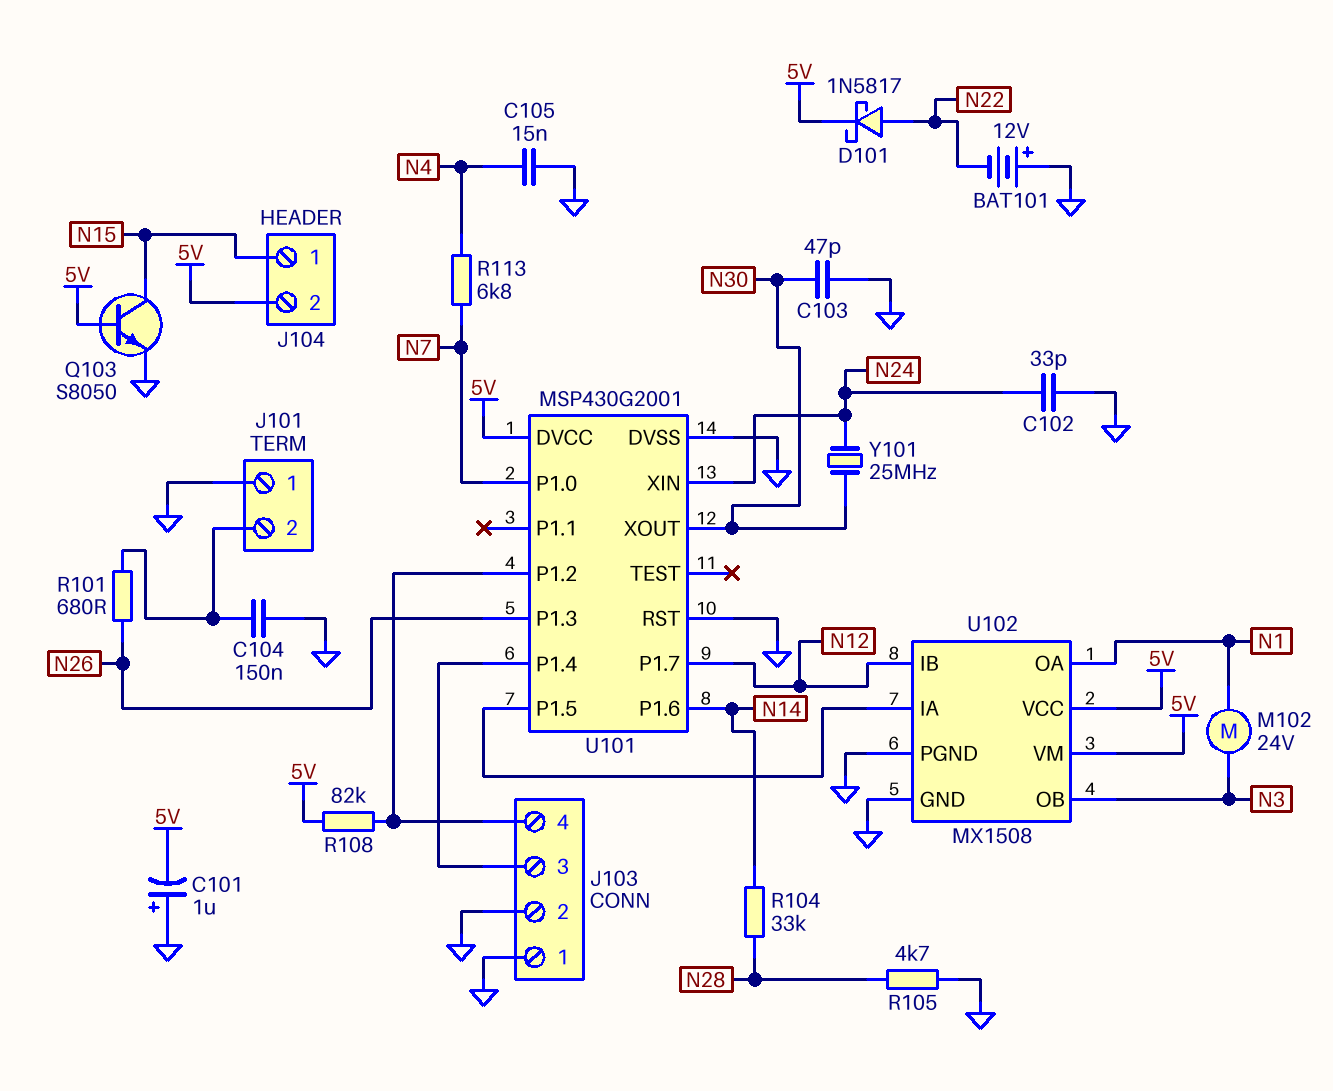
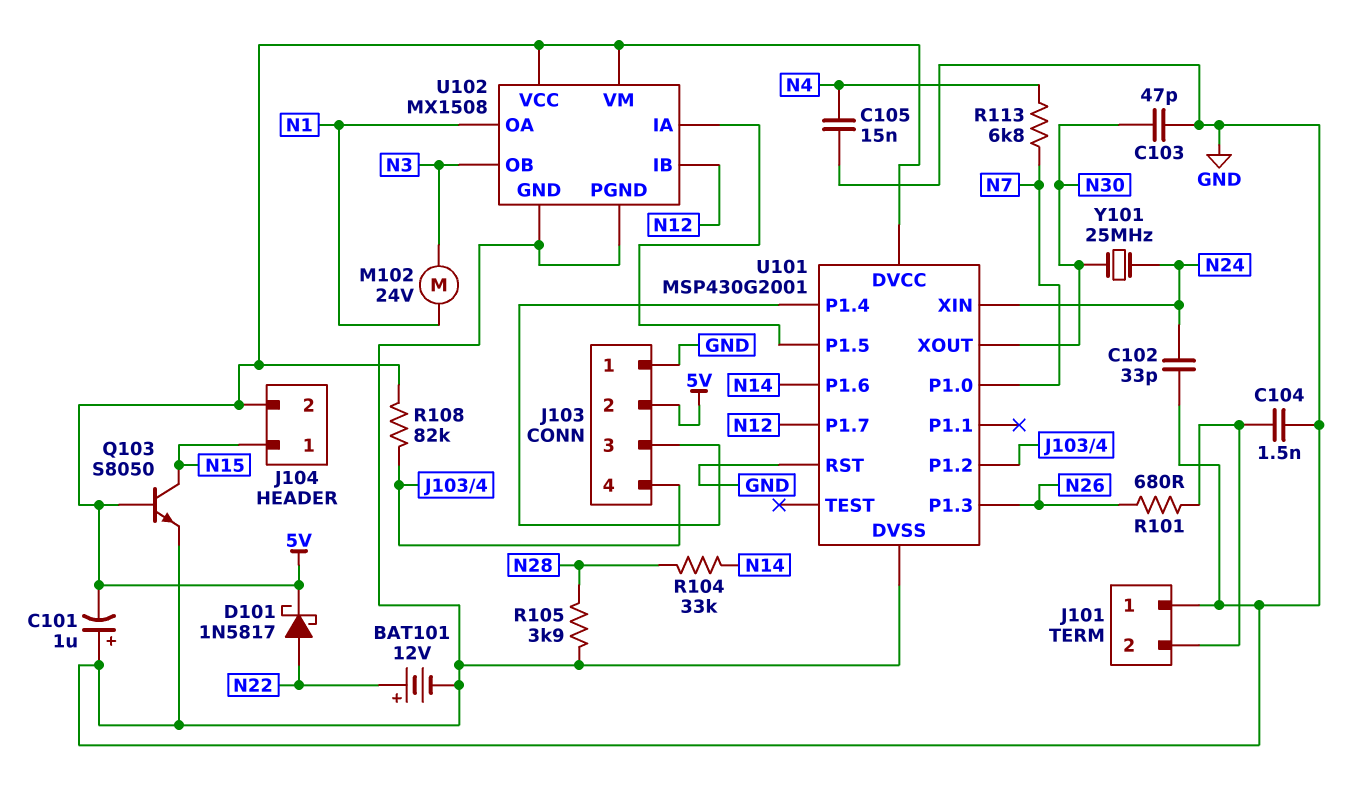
BAT101: 12V (plus GND, minus N22) -> 12V (plus N22, minus GND)
C104: 150nF (GND, J101/2) -> 1.5nF (GND, J101/2)
J103 pin 2: GND -> 5V
R105: 4.7k (GND, N28) -> 3.9k (GND, N28)

